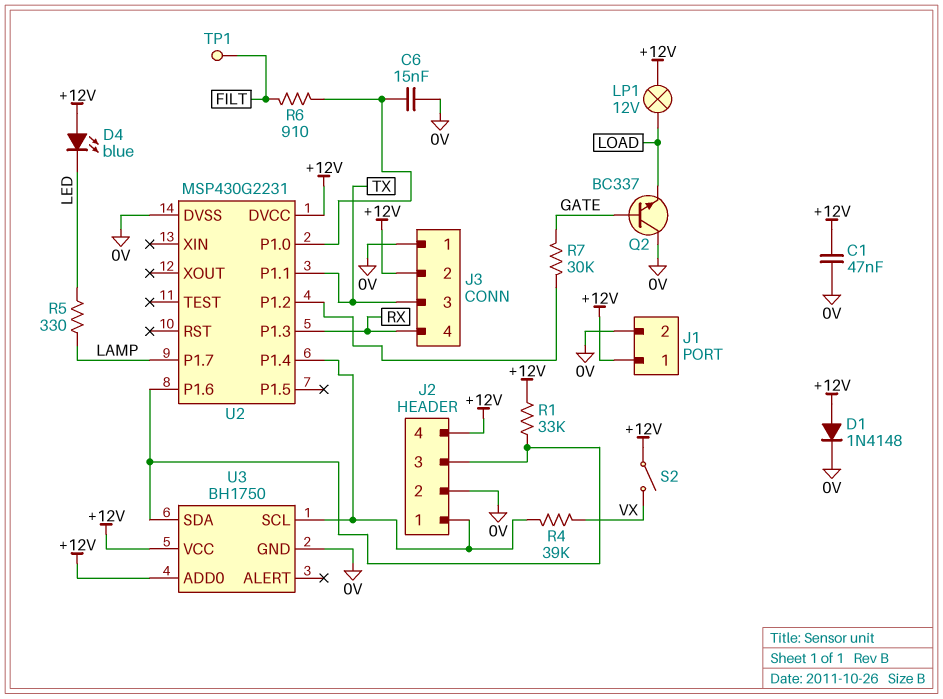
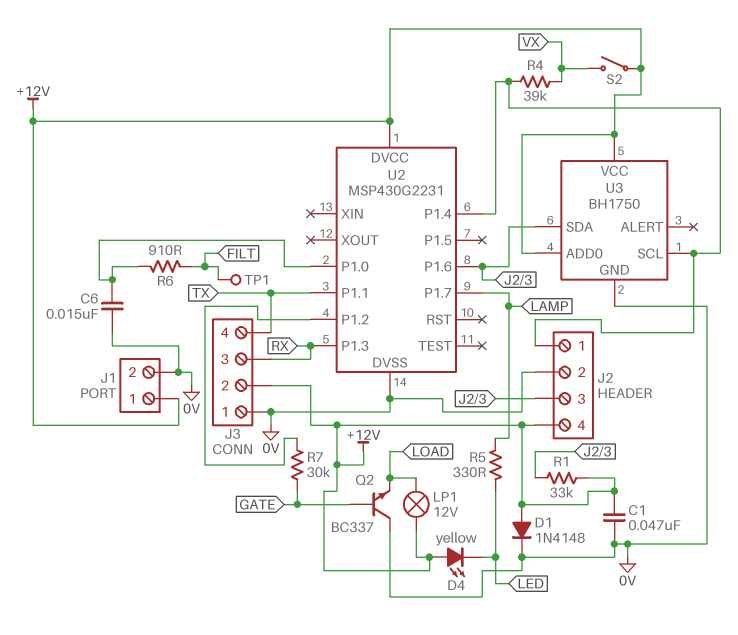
D4: LED blue (A +12V, K LED) -> LED yellow (A +12V, K LED)
J3 pin 3: TX -> RX
J3 pin 4: RX -> TX

